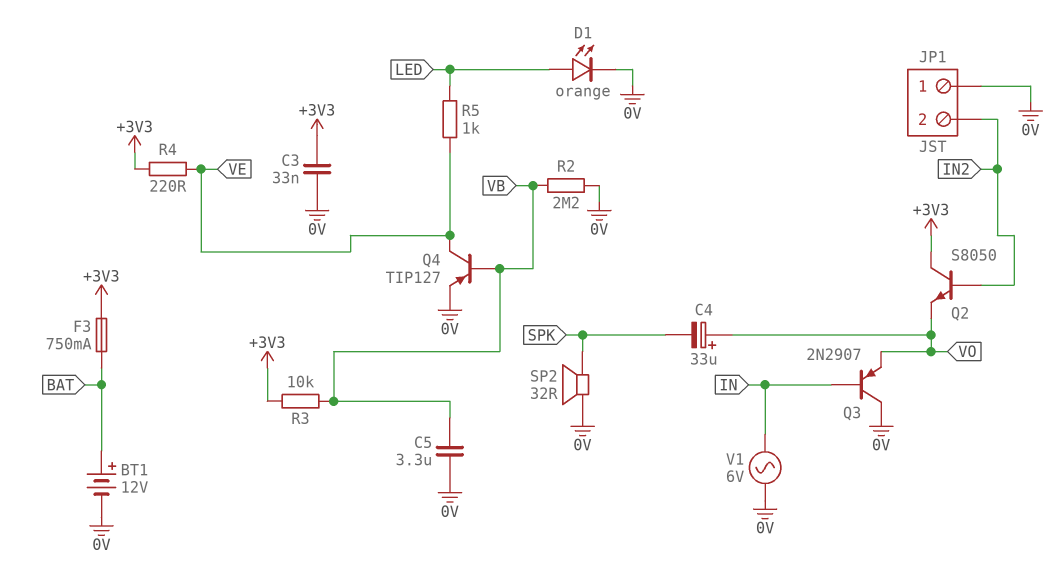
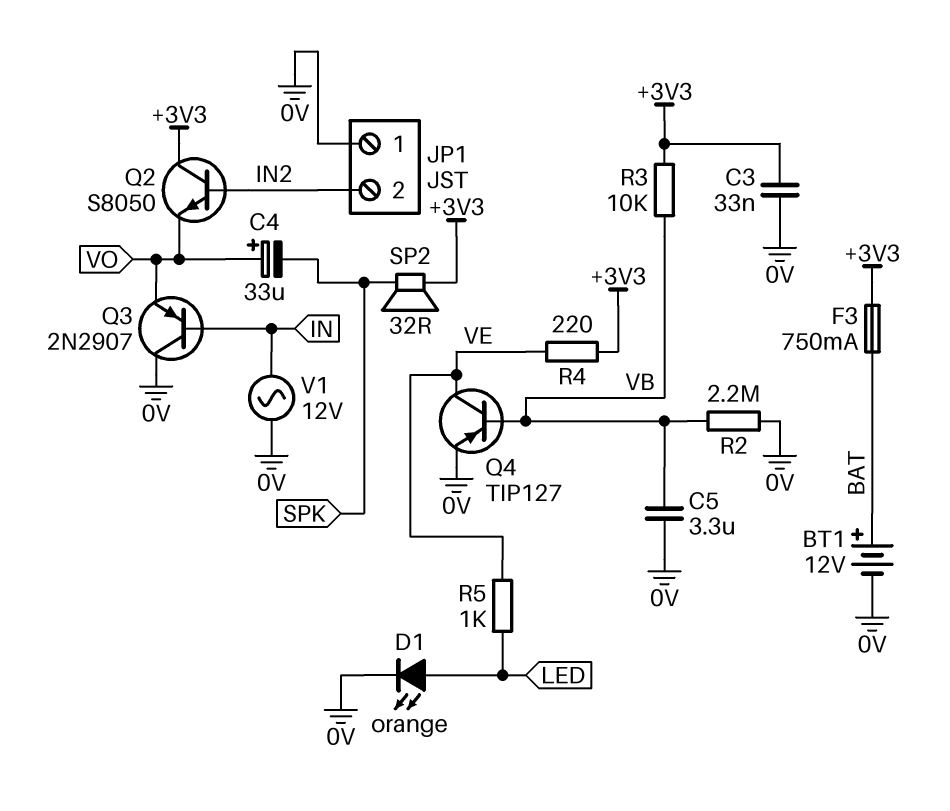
SP2: speaker 32R (0V, SPK) -> speaker 32R (+3V3, SPK)
V1: AC 6V (0V, IN) -> AC 12V (0V, IN)

